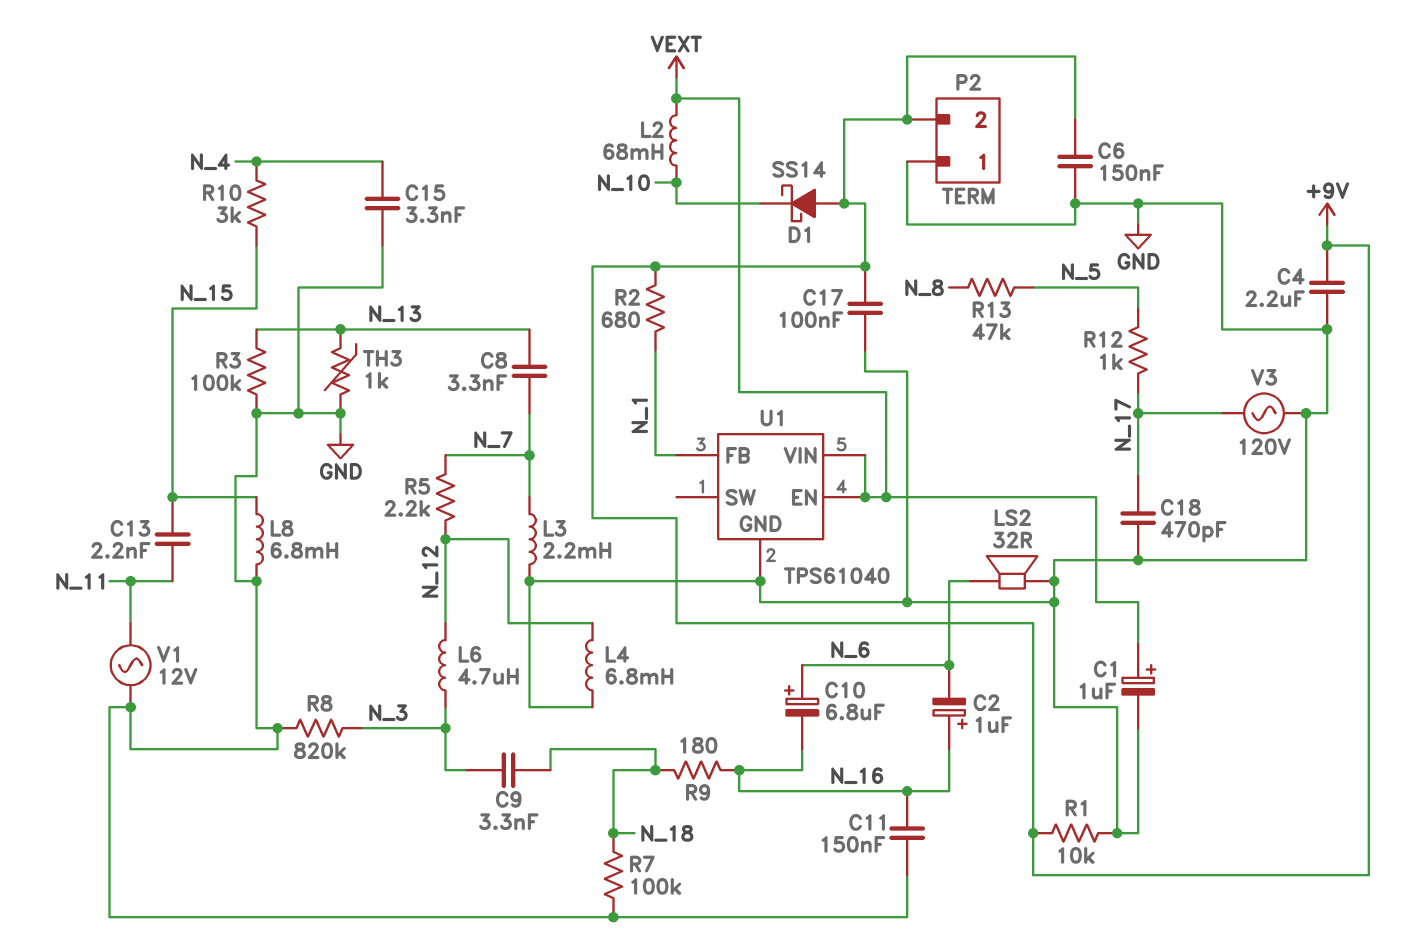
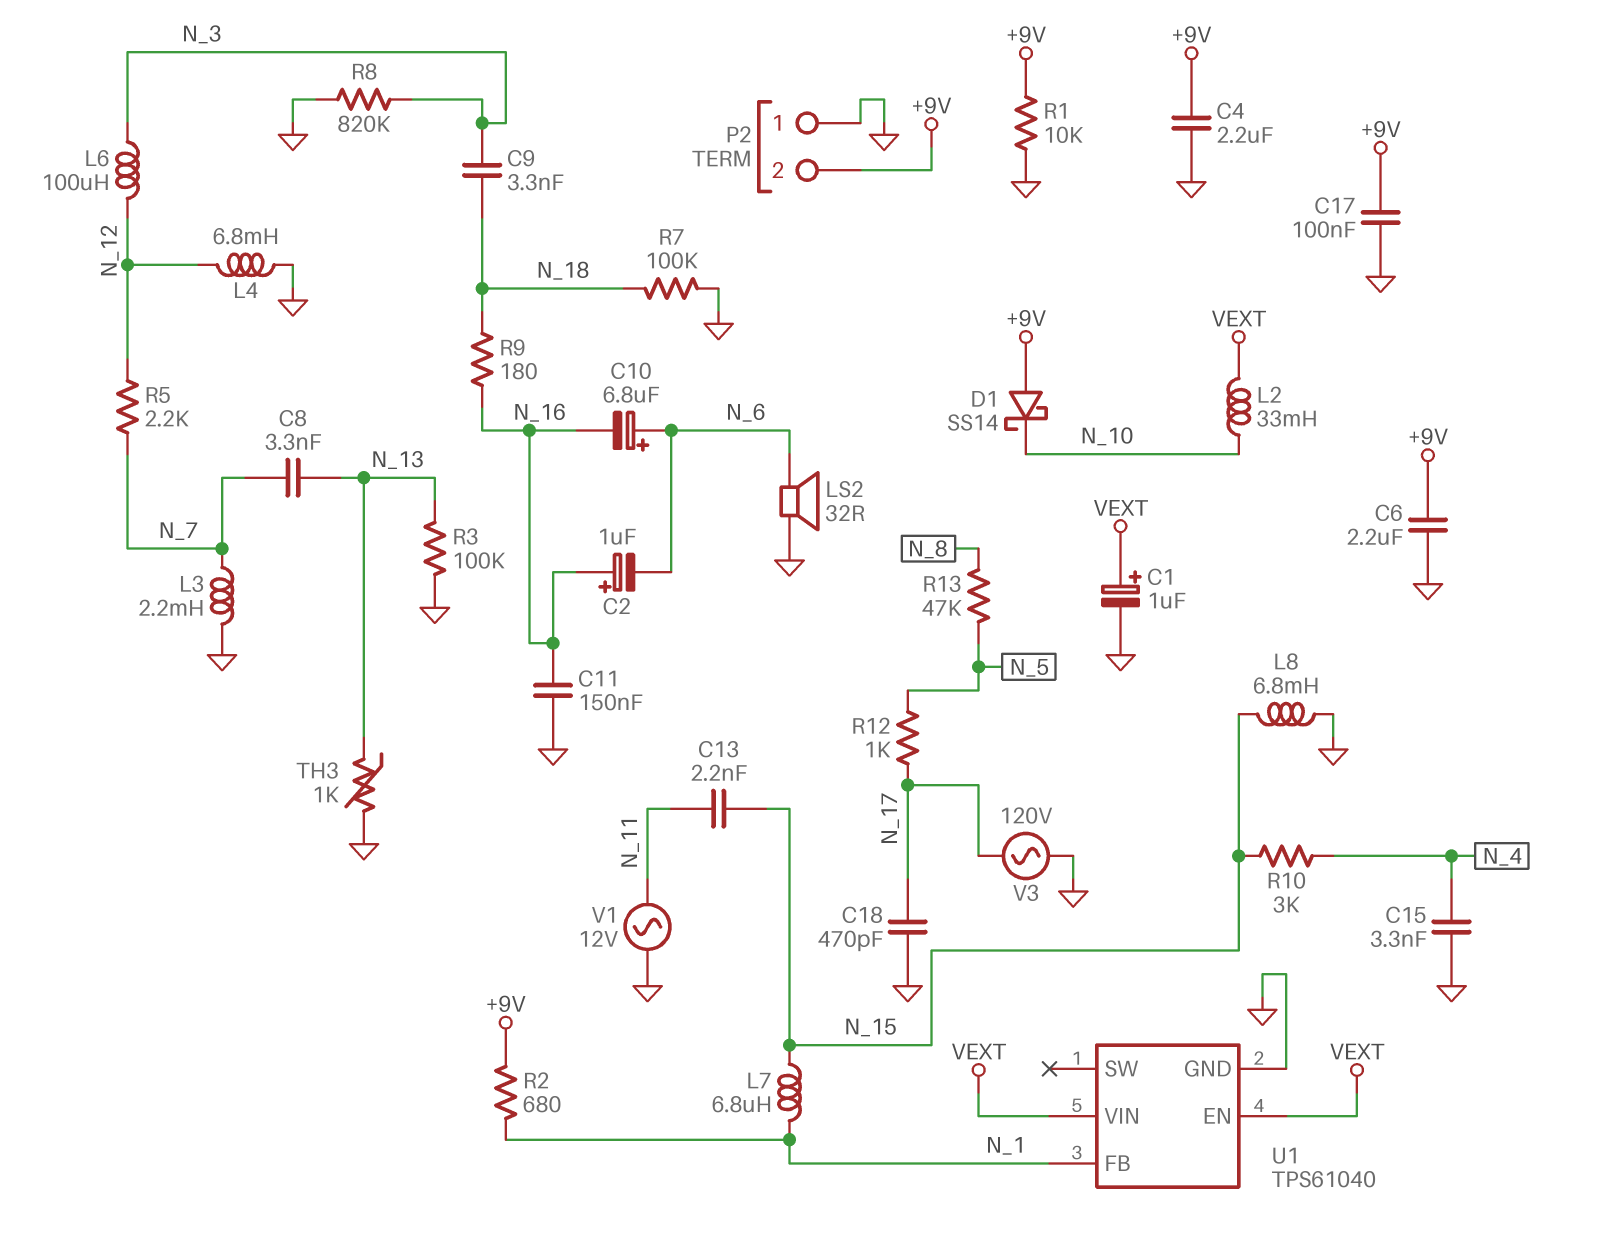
C6: 150nF (+9V, GND) -> 2.2uF (+9V, GND)
L2: 68mH (N_10, VEXT) -> 33mH (N_10, VEXT)
L6: 4.7uH (N_3, N_12) -> 100uH (N_3, N_12)
L7: none -> 6.8uH (N_1, N_15)

